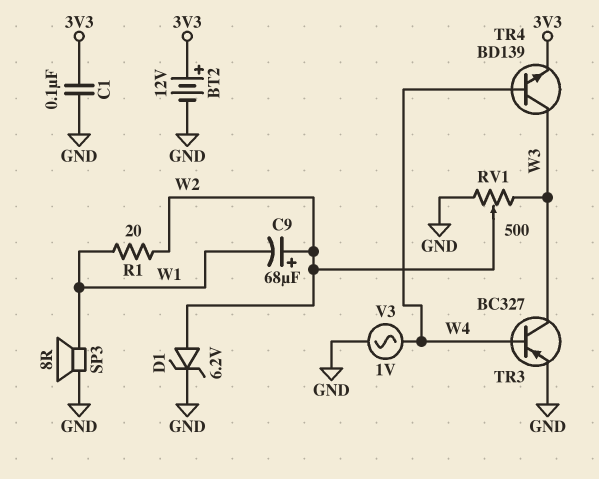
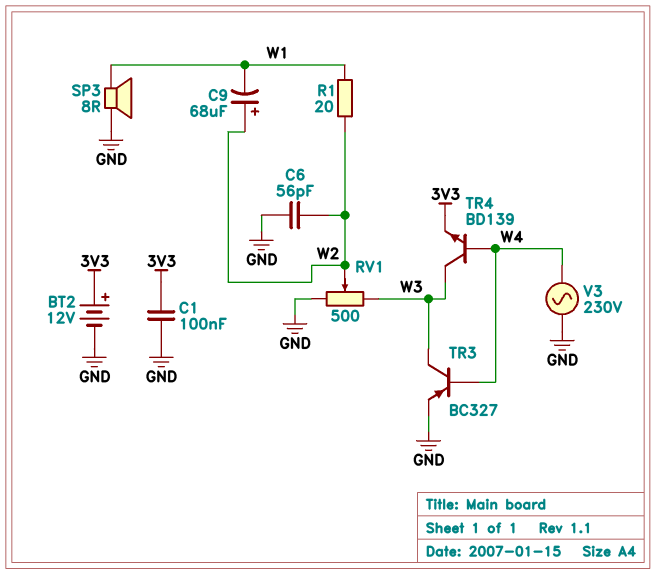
C6: none -> 56pF (GND, W2)
D1: zener 6.2V (A W2, K GND) -> none
V3: AC 1V (GND, W4) -> AC 230V (GND, W4)

